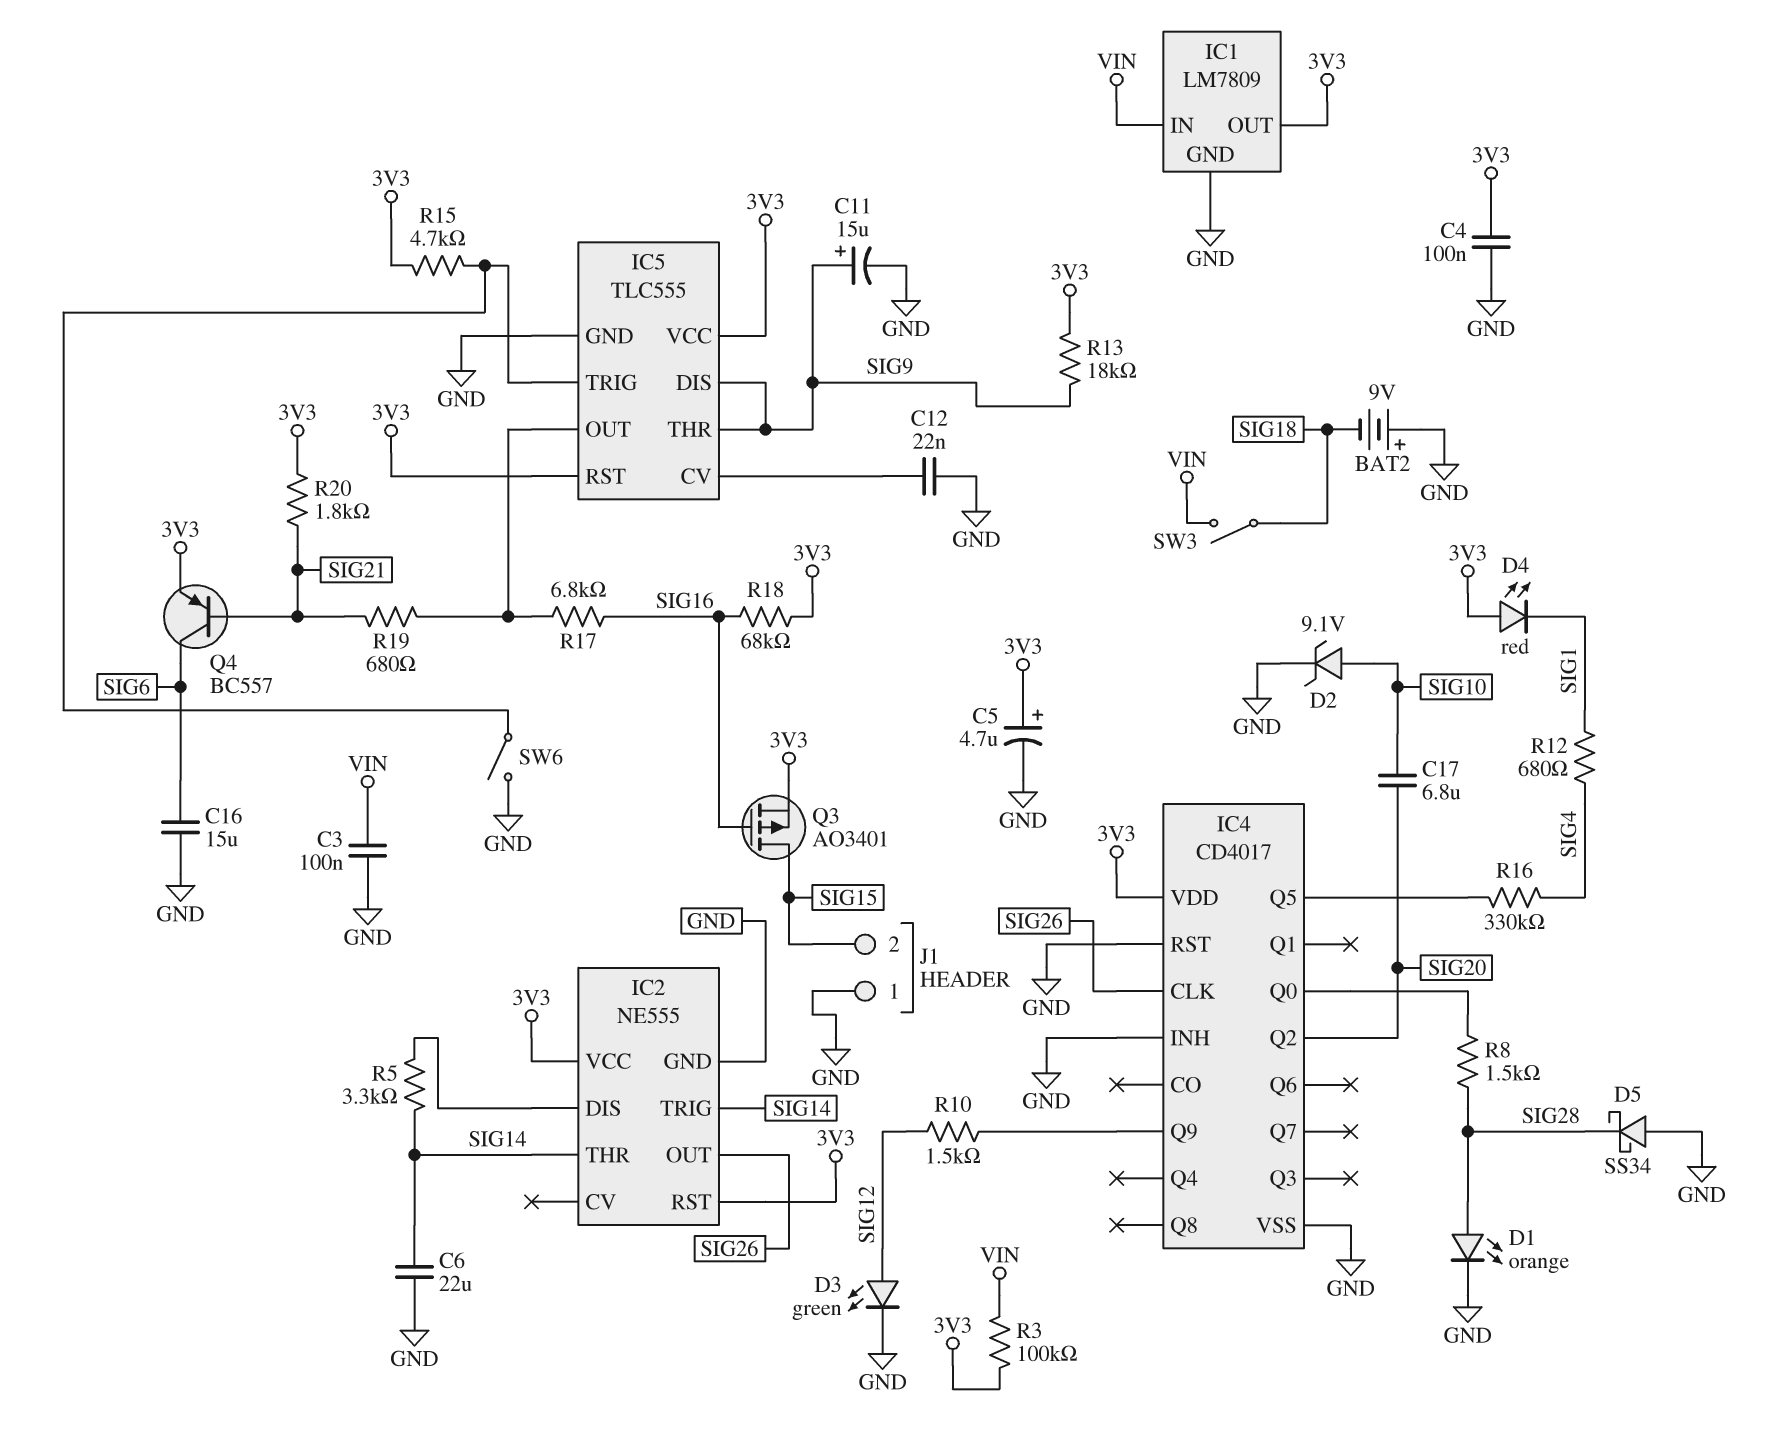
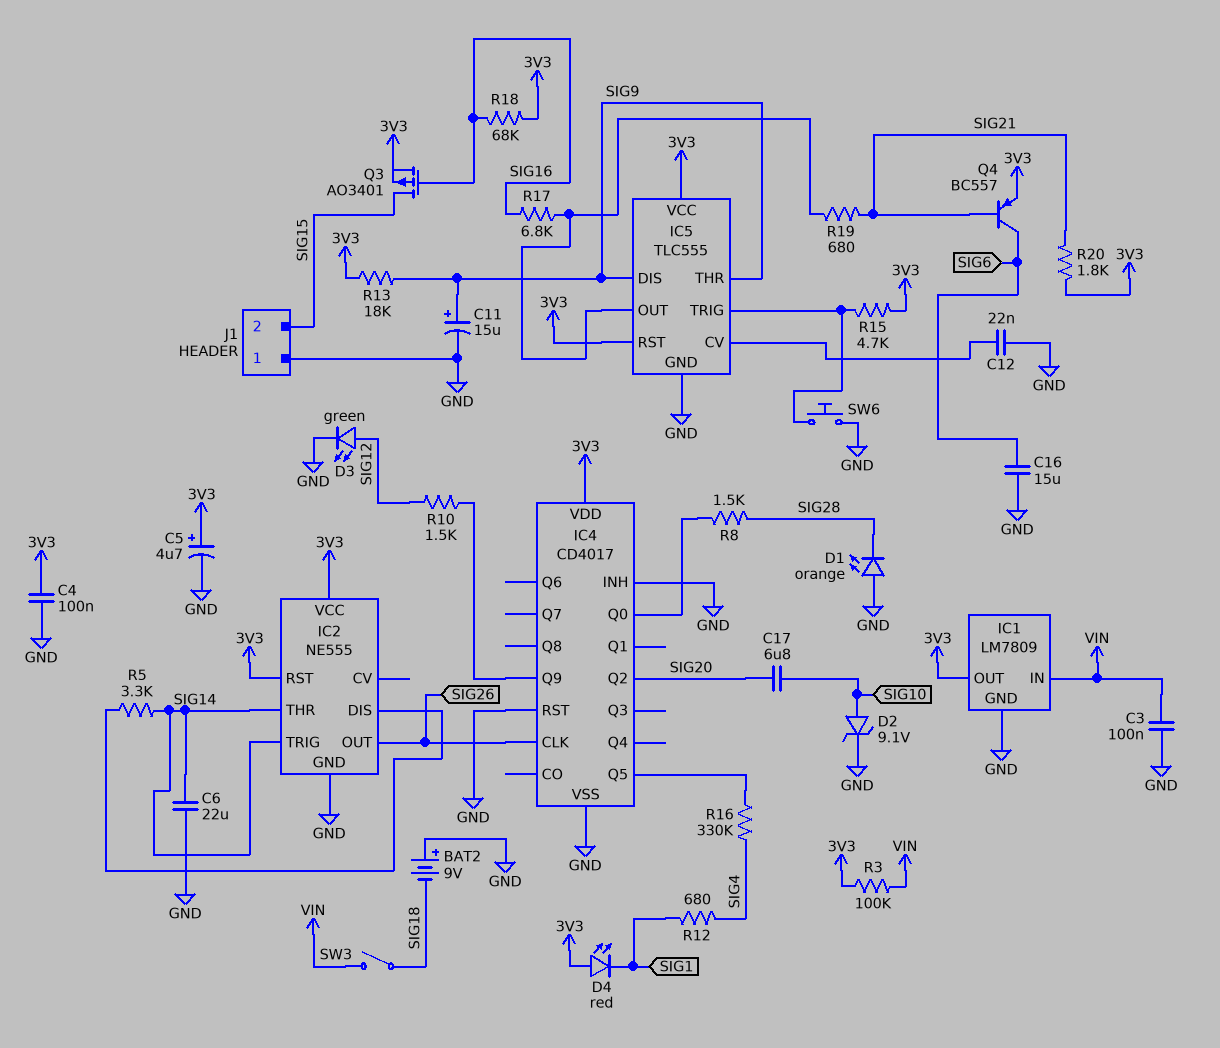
D1: LED orange (A SIG28, K GND) -> LED orange (A GND, K SIG28)
D5: schottky SS34 (A GND, K SIG28) -> none
SW6: switch (GND, IC5/TRIG) -> button (GND, IC5/TRIG)

